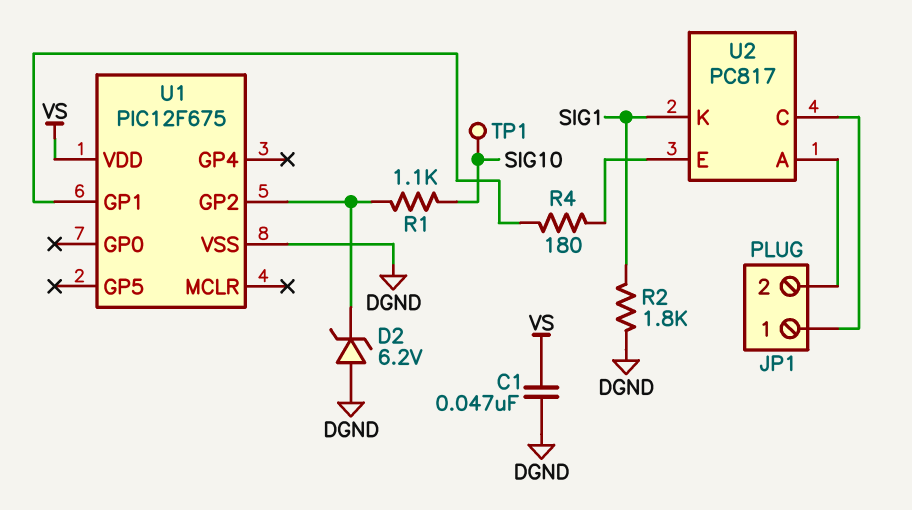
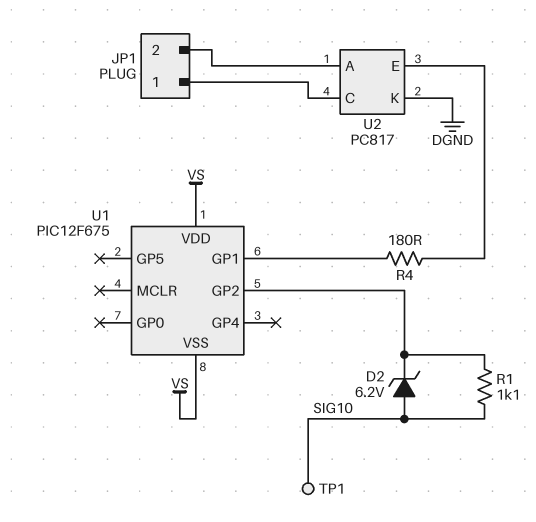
C1: 47nF (DGND, VS) -> none
D2: zener 6.2V (A DGND, K U1/GP2) -> zener 6.2V (A SIG10, K U1/GP2)
R2: 1.8k (DGND, SIG1) -> none
U1 pin VSS: DGND -> VS
U2 pin K: SIG1 -> DGND

